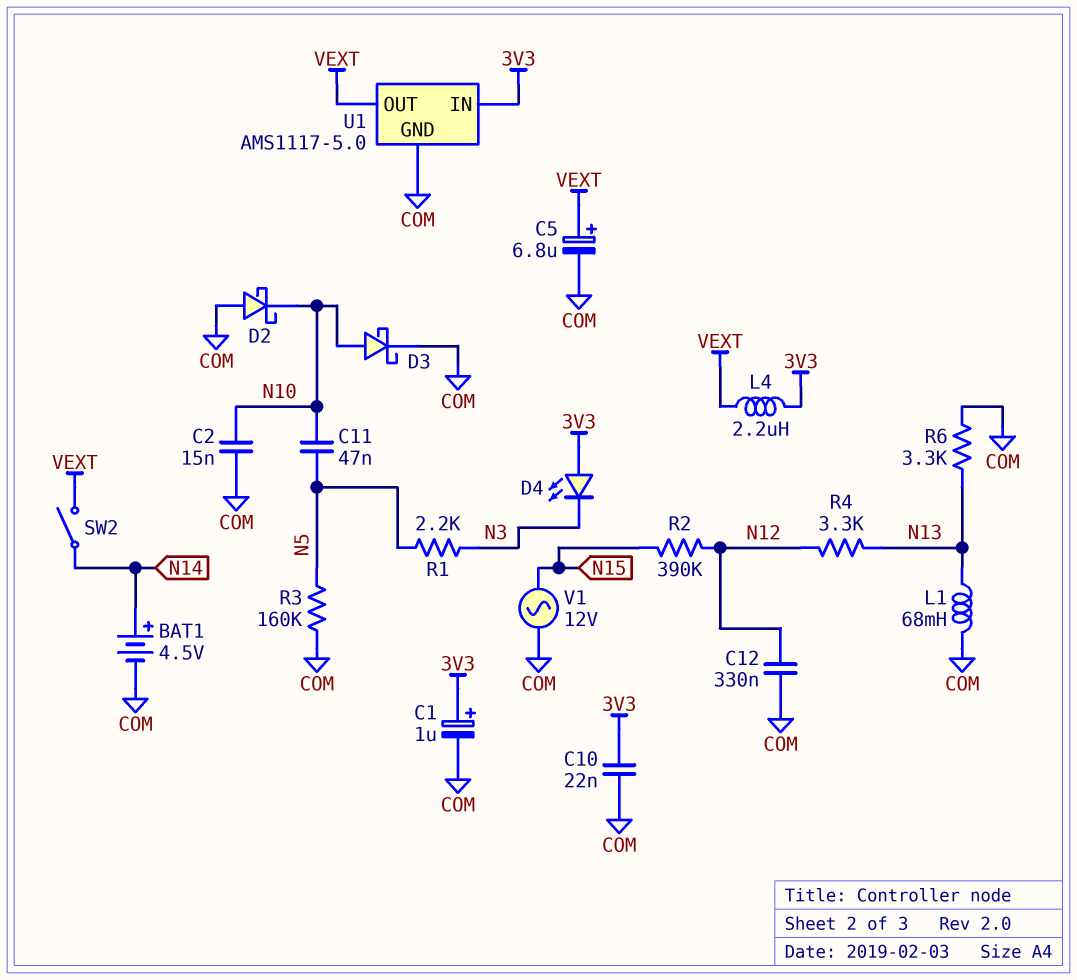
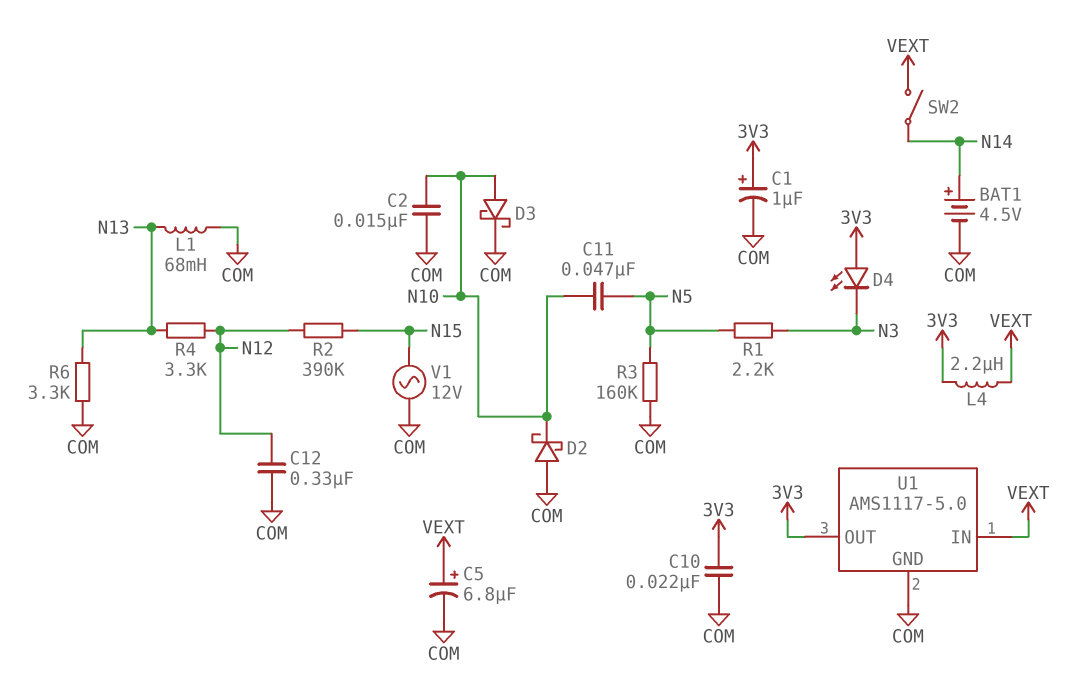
U1 pin IN: 3V3 -> VEXT
U1 pin OUT: VEXT -> 3V3

